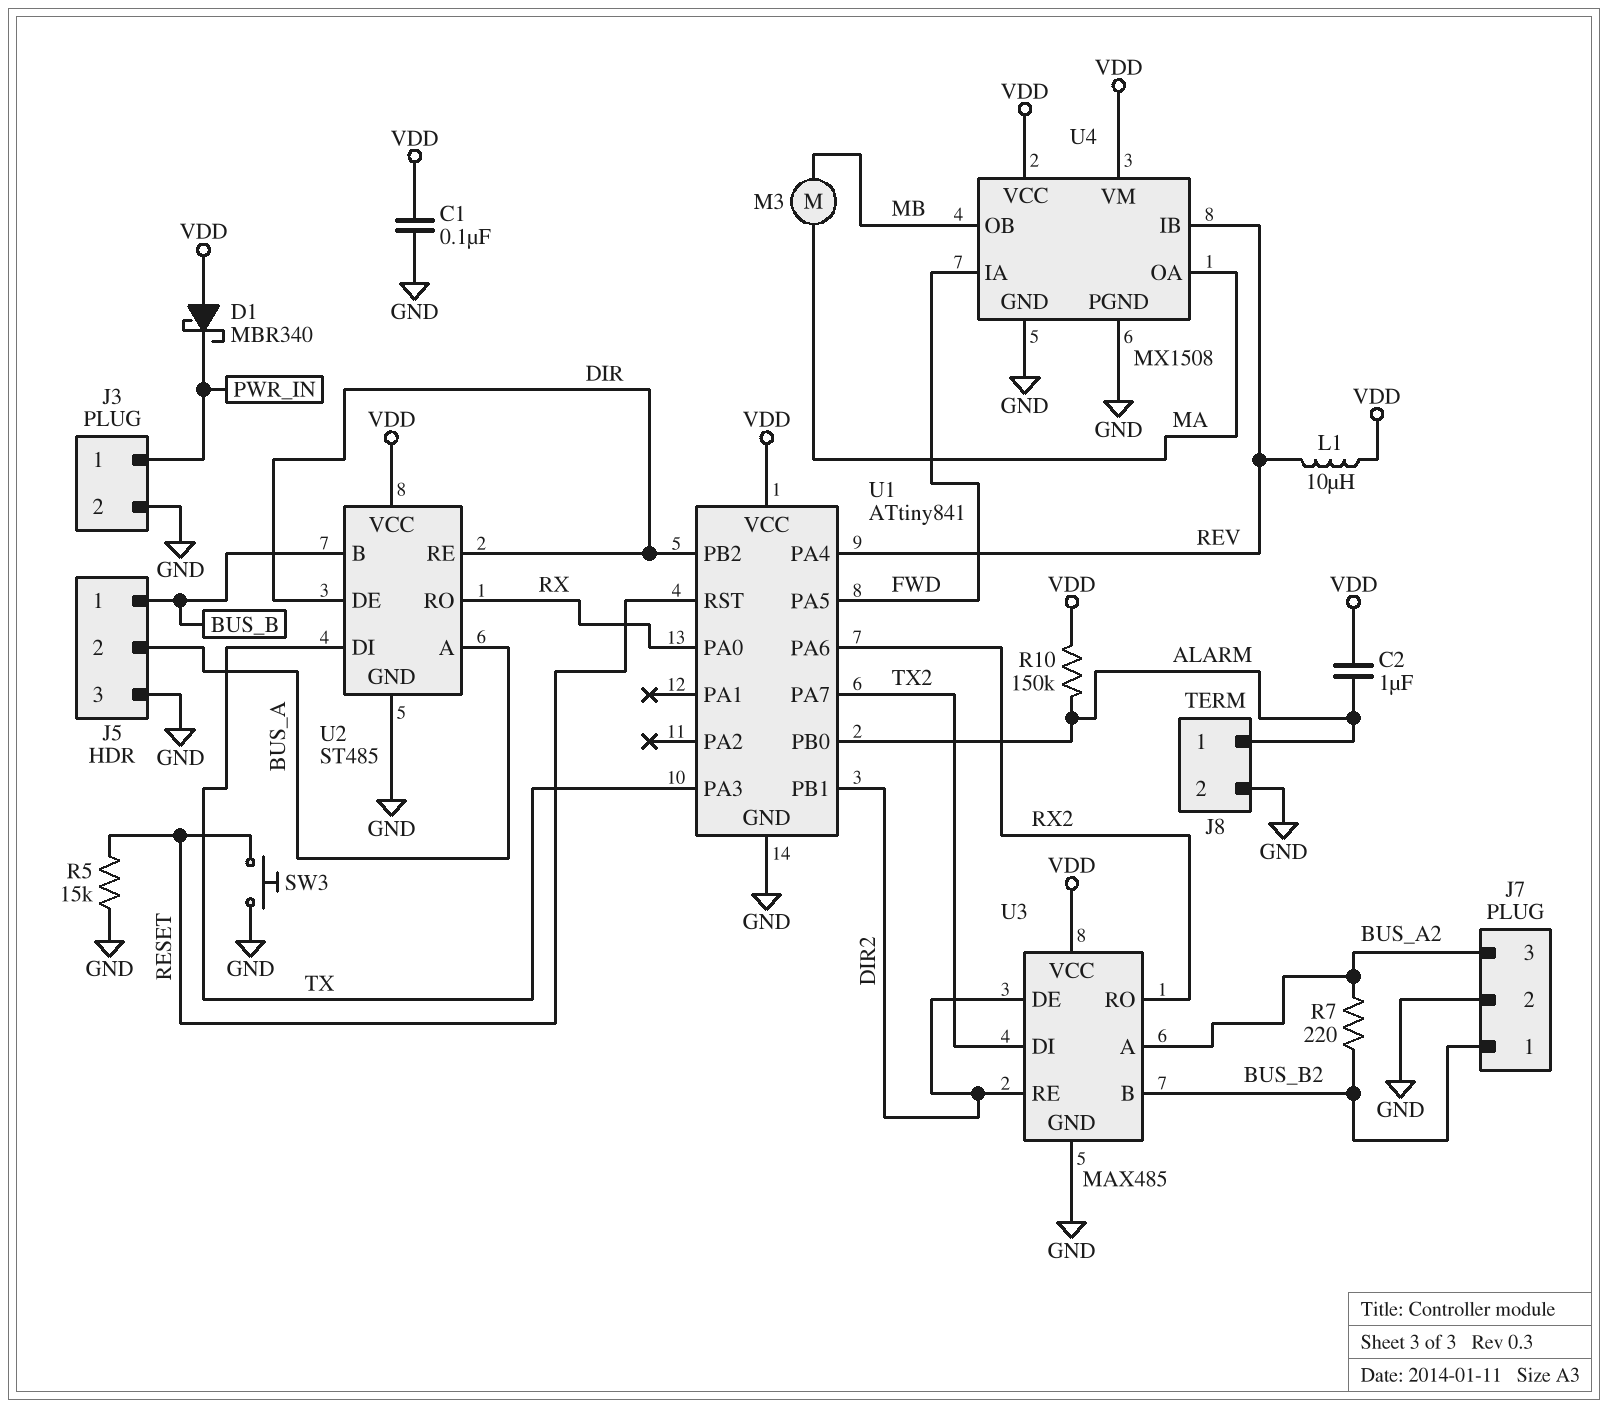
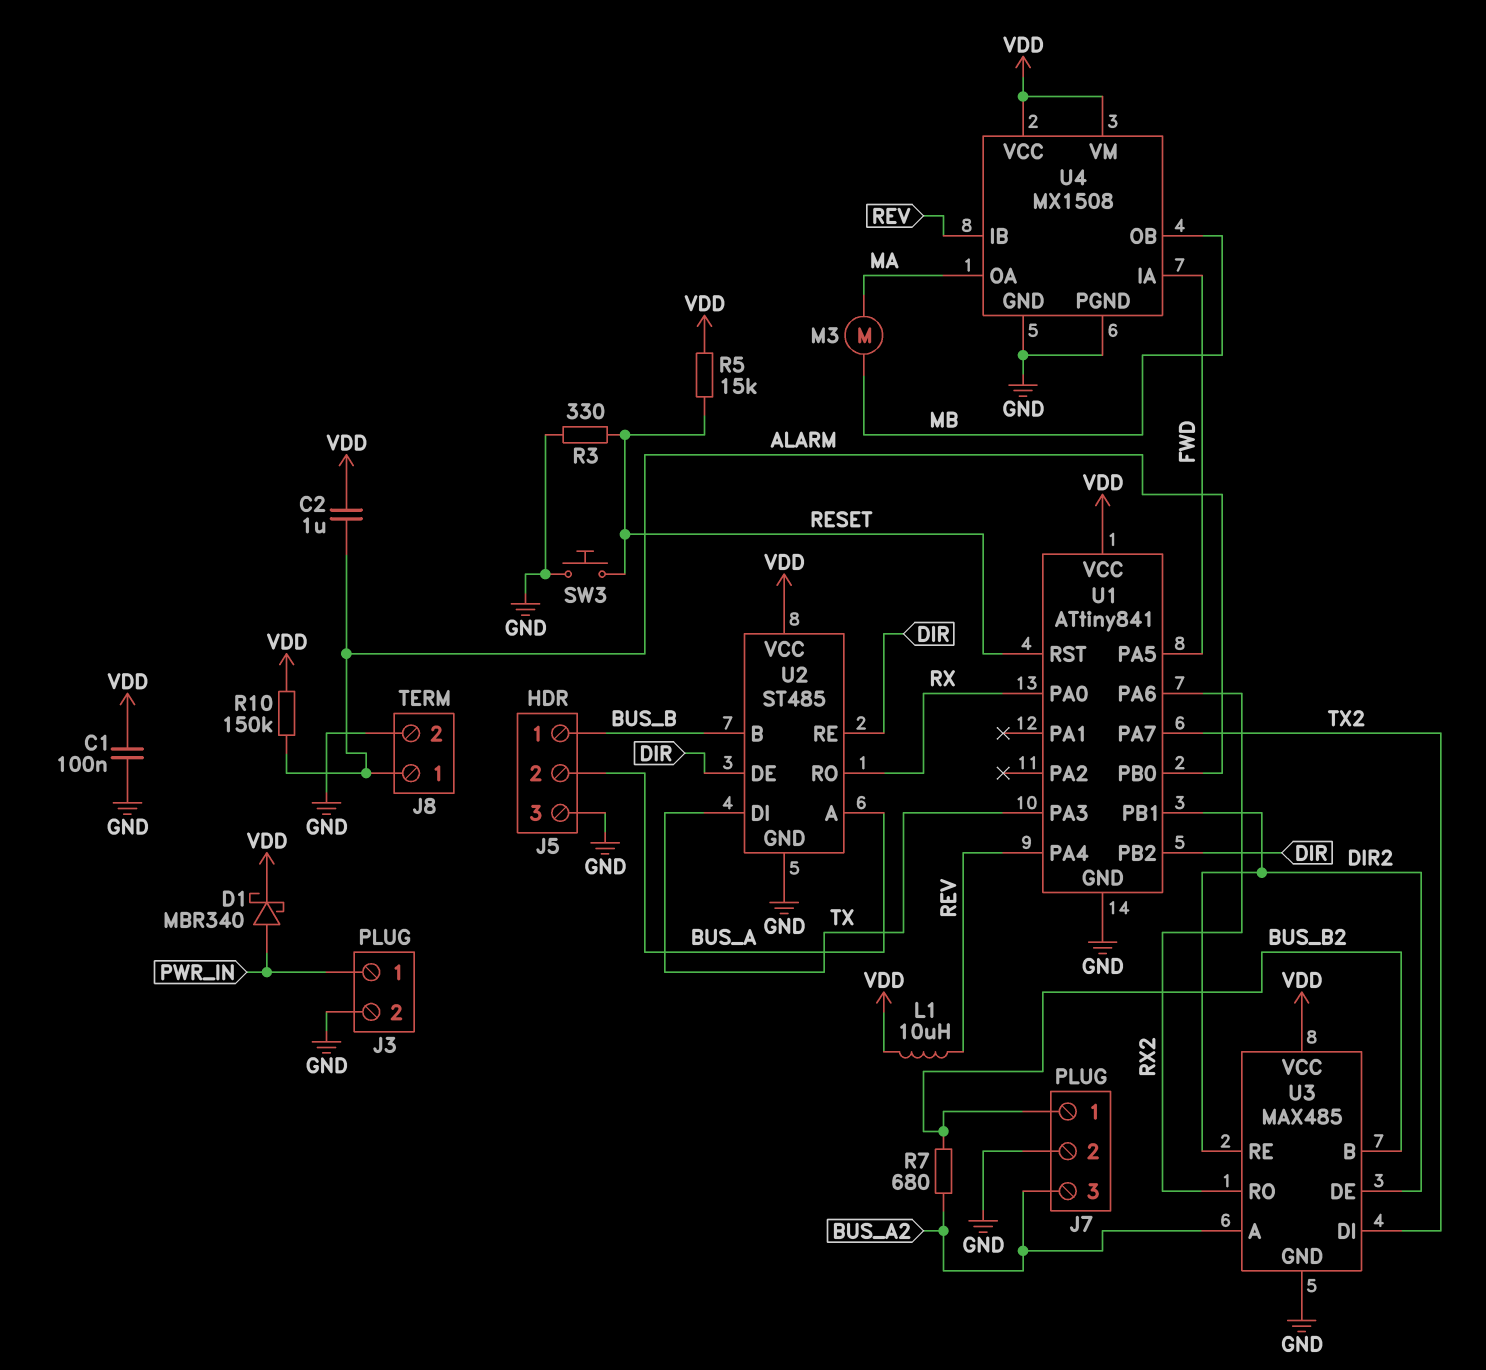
D1: schottky MBR340 (A VDD, K PWR_IN) -> schottky MBR340 (A PWR_IN, K VDD)
R3: none -> 330 (GND, RESET)
R5: 15k (GND, RESET) -> 15k (RESET, VDD)
R7: 220 (BUS_A2, BUS_B2) -> 680 (BUS_A2, BUS_B2)

